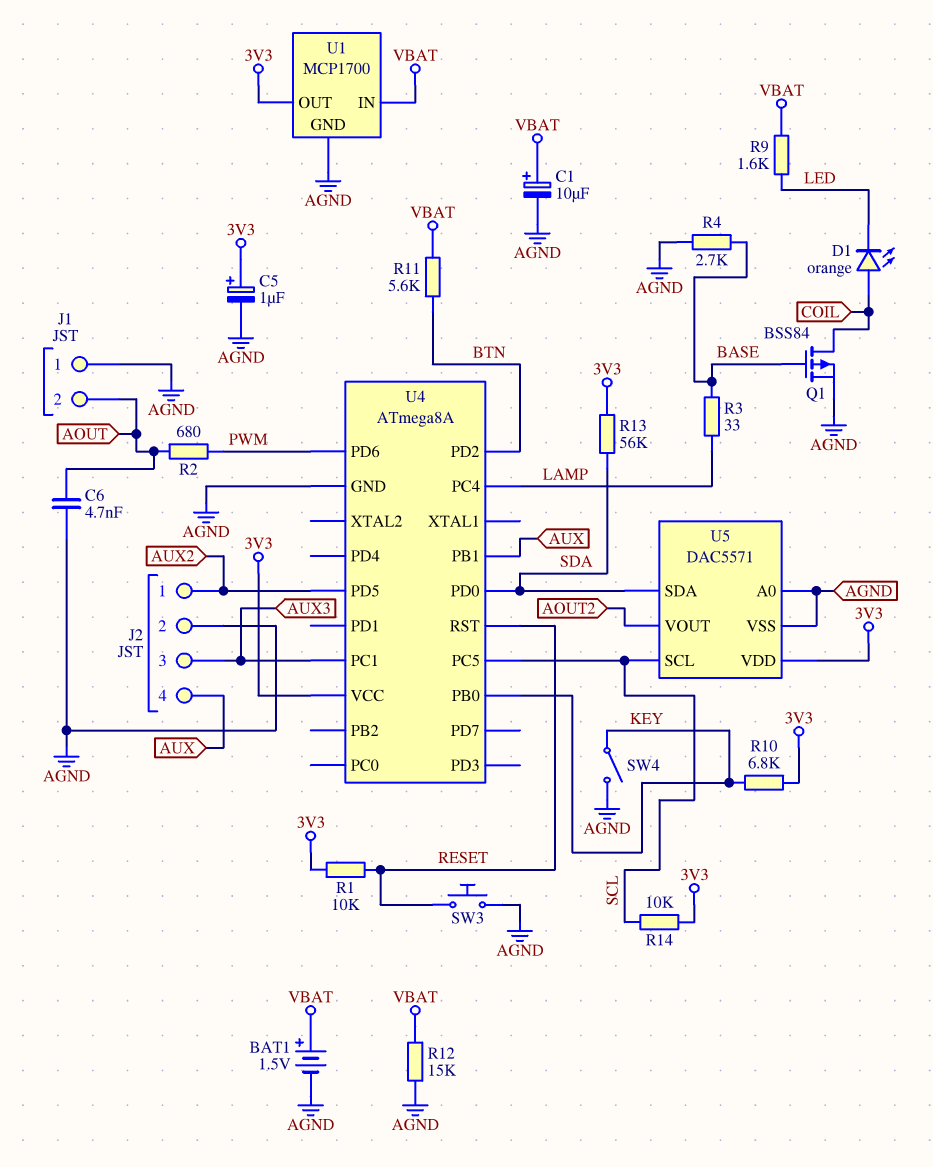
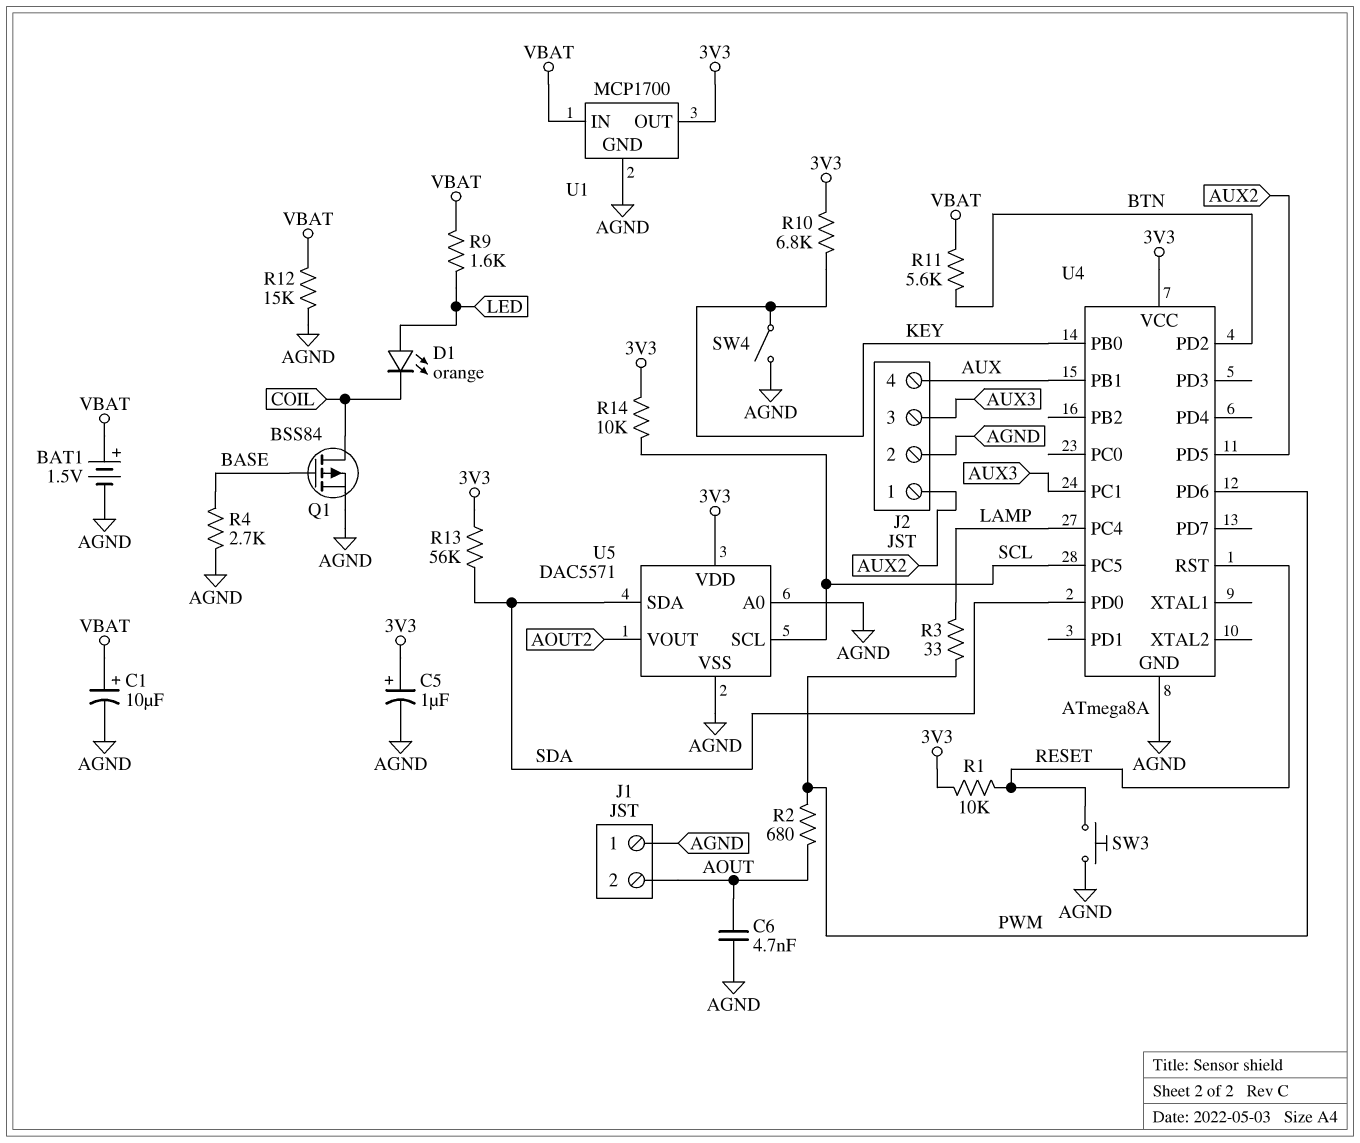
D1: LED orange (A COIL, K LED) -> LED orange (A LED, K COIL)
R3: 33 (BASE, LAMP) -> 33 (LAMP, PWM)

